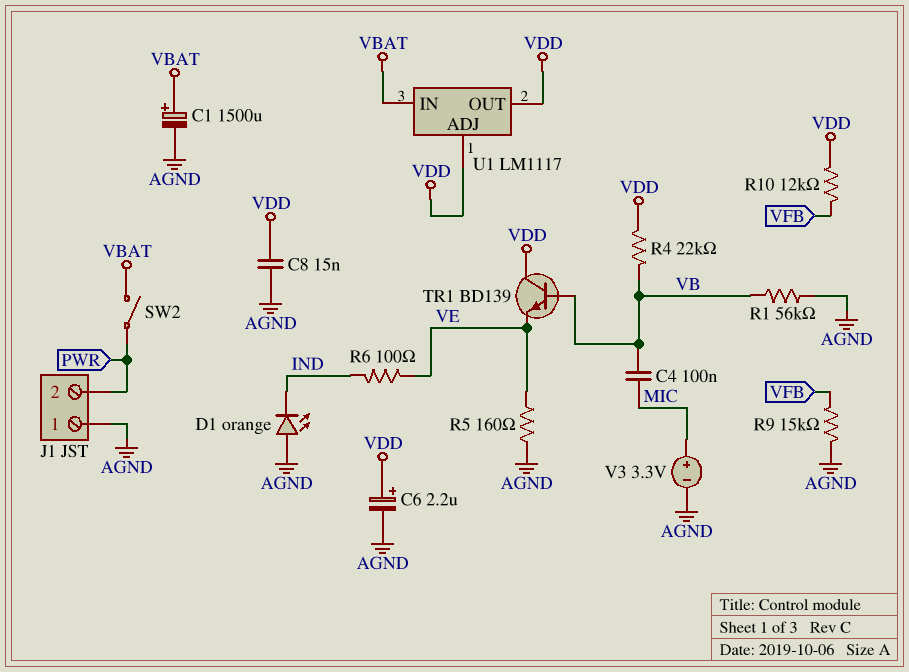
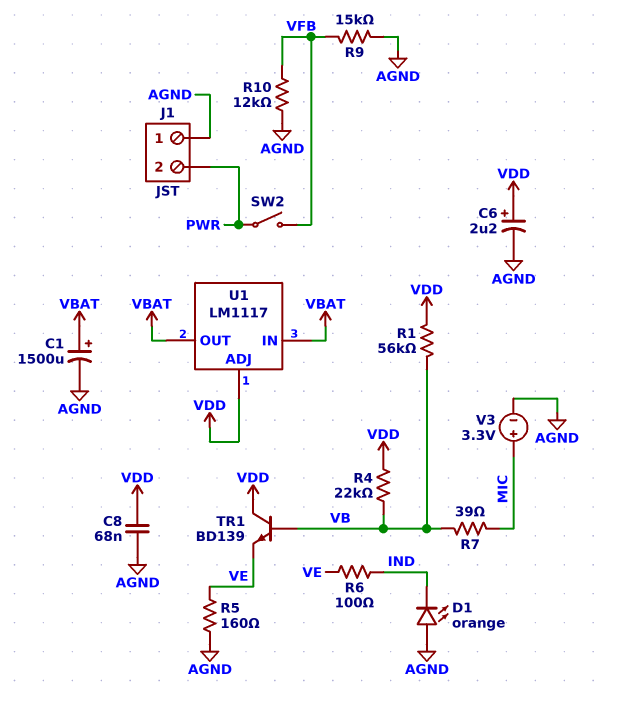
C4: 100nF (MIC, VB) -> none
C8: 15nF (AGND, VDD) -> 68nF (AGND, VDD)
R1: 56k (AGND, VB) -> 56k (VB, VDD)
R7: none -> 39 (MIC, VB)
R10: 12k (VDD, VFB) -> 12k (AGND, VFB)
SW2: switch (PWR, VBAT) -> switch (PWR, VFB)
U1 pin OUT: VDD -> VBAT

